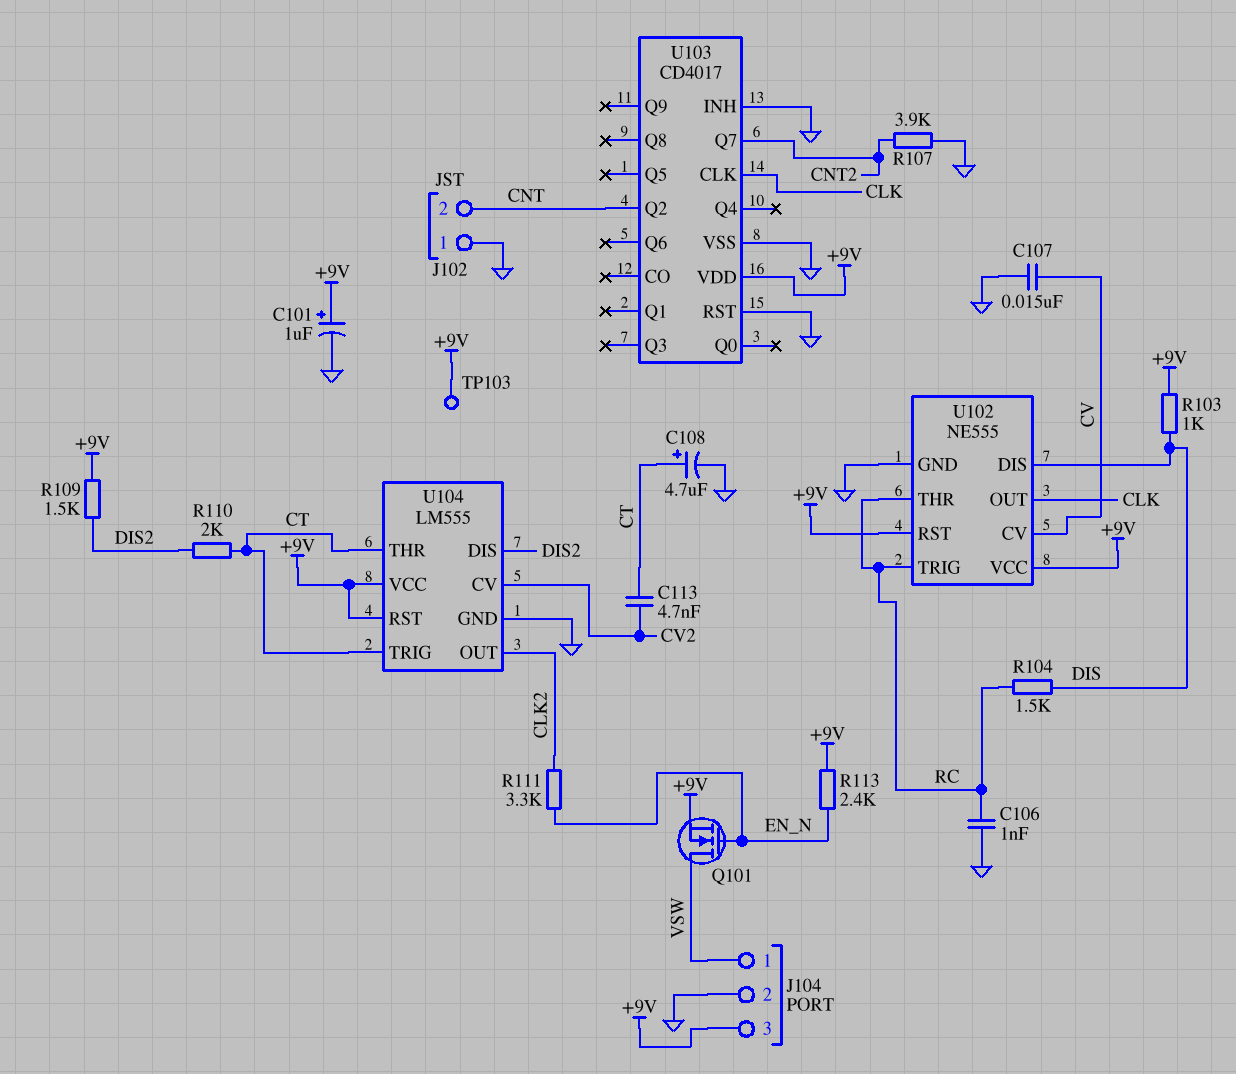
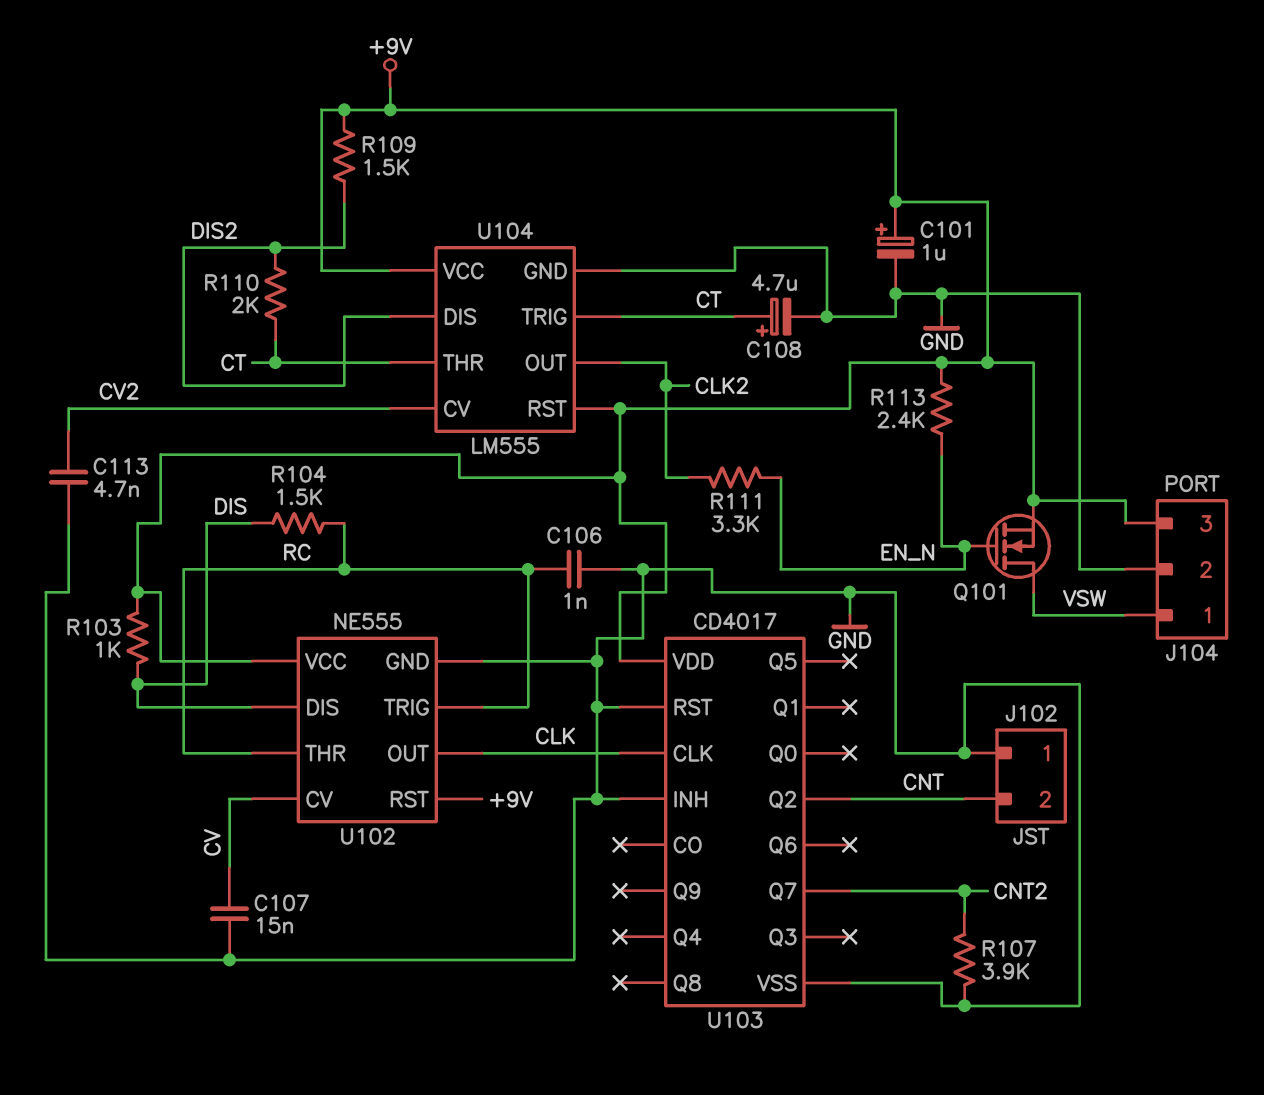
C113: 4.7nF (CT, CV2) -> 4.7nF (CV2, GND)
TP103: test point (+9V) -> none

